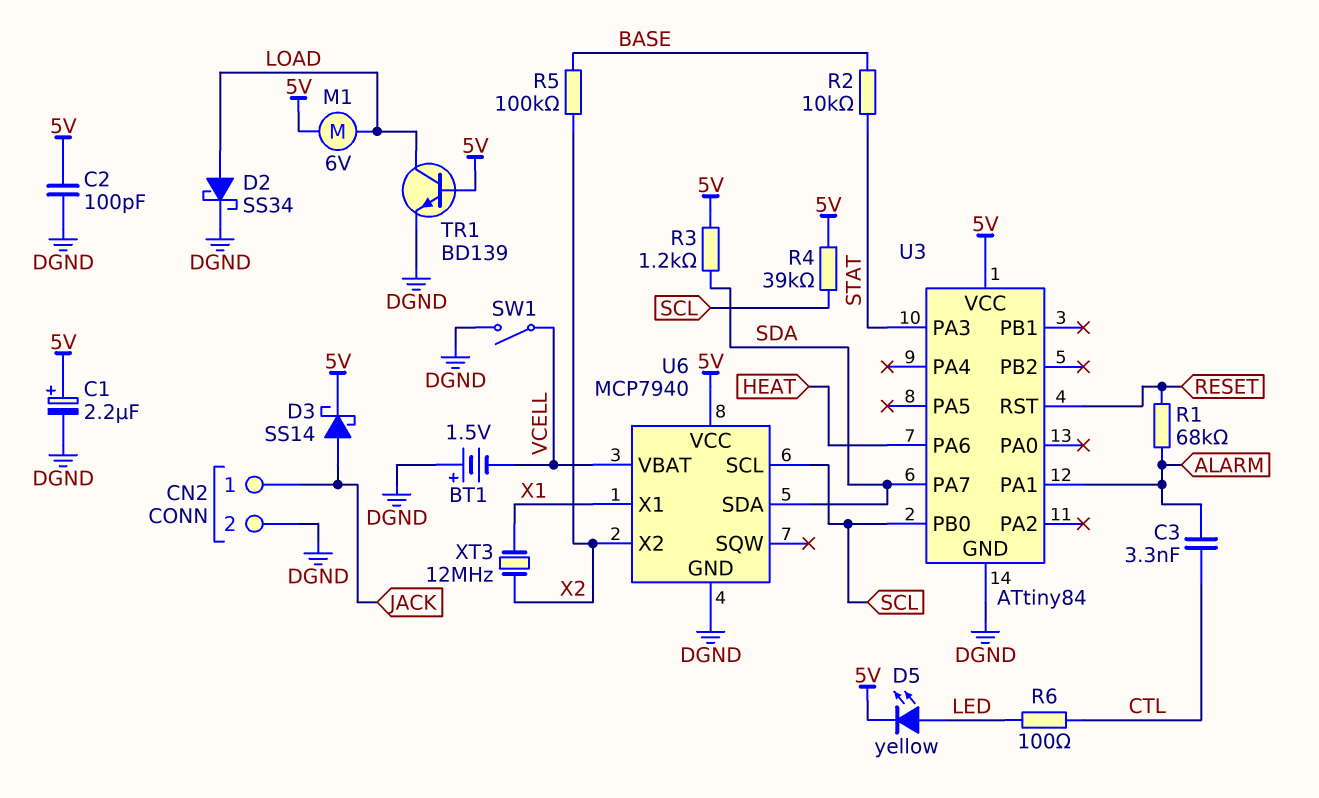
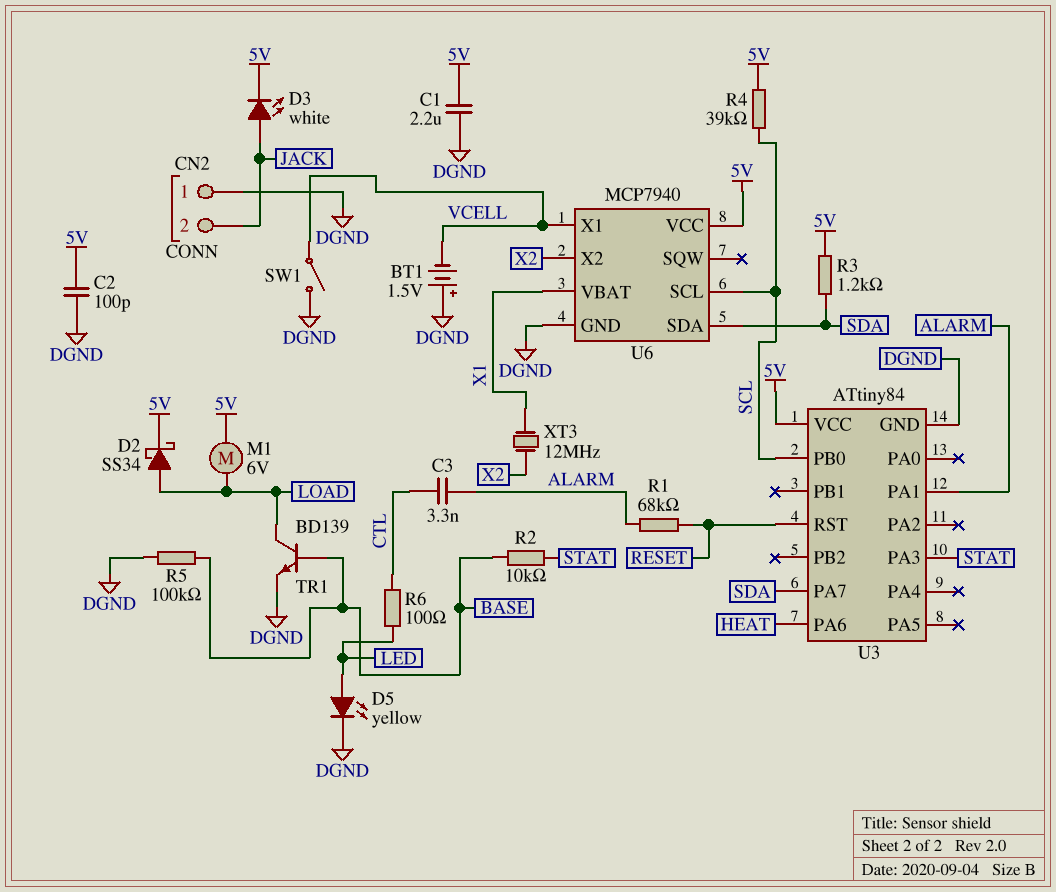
C1: 2.2uF (plus 5V, minus DGND) -> 2.2uF (5V, DGND)
CN2 pin 1: JACK -> DGND
CN2 pin 2: DGND -> JACK
D2: schottky SS34 (A LOAD, K DGND) -> schottky SS34 (A LOAD, K 5V)
D3: schottky SS14 (A JACK, K 5V) -> LED white (A JACK, K 5V)
D5: LED yellow (A LED, K 5V) -> LED yellow (A LED, K DGND)
R5: 100k (BASE, X2) -> 100k (BASE, DGND)
TR1: NPN BD139 (B 5V, C LOAD, E DGND) -> NPN BD139 (B BASE, C LOAD, E DGND)
U6 pin VBAT: VCELL -> X1
U6 pin X1: X1 -> VCELL

